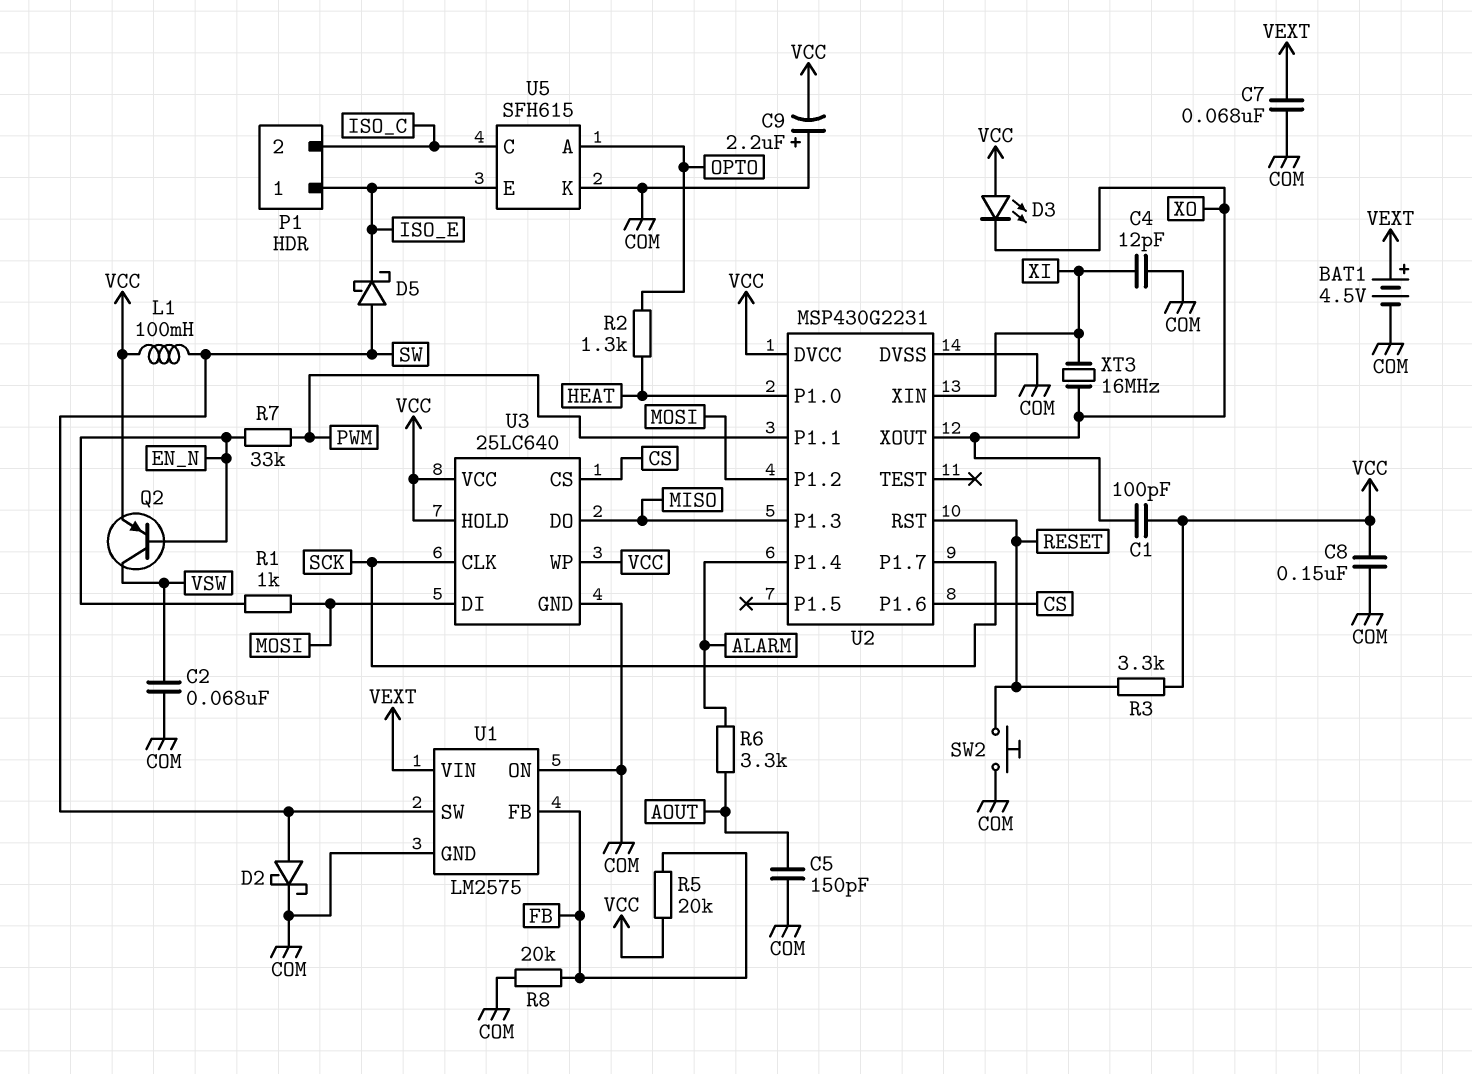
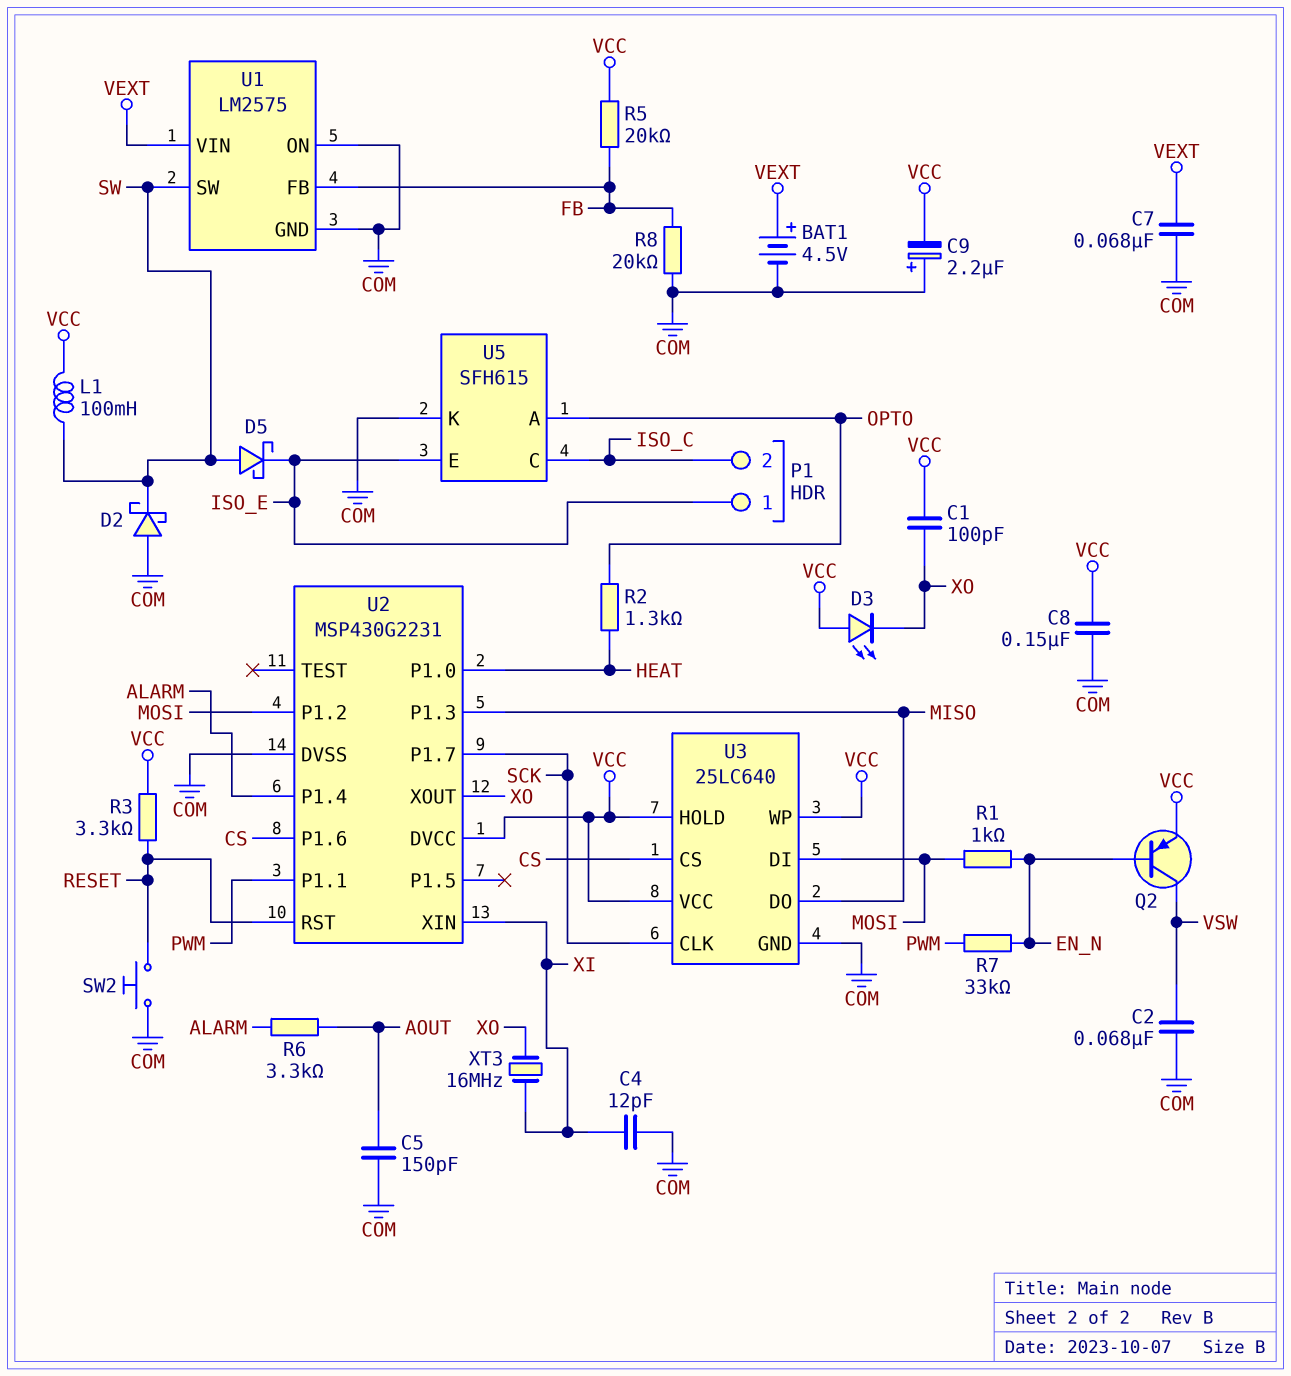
D2: schottky (A SW, K COM) -> schottky (A COM, K SW)

